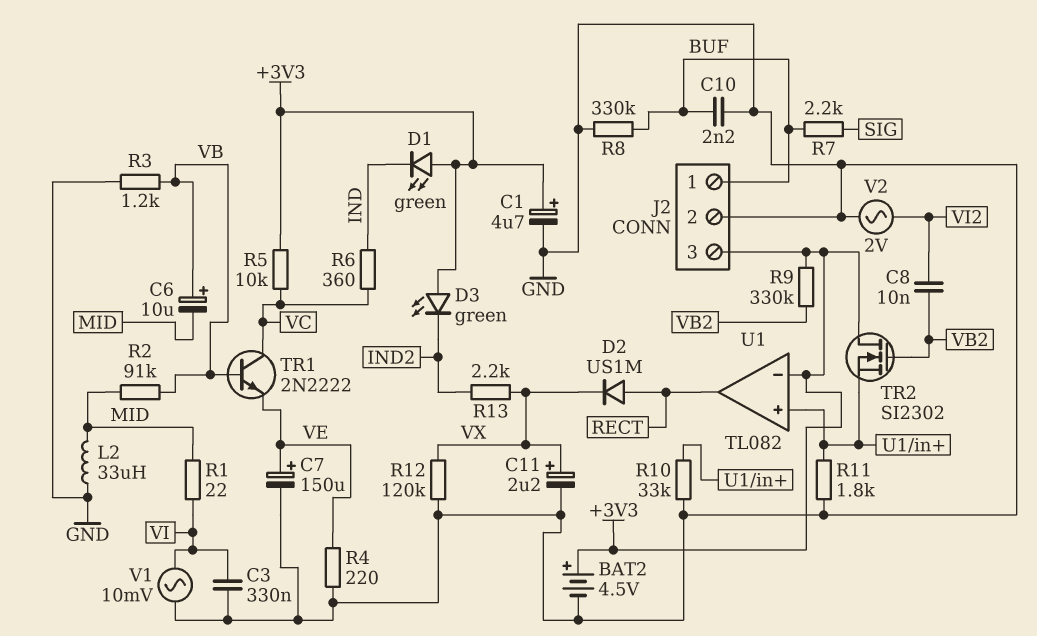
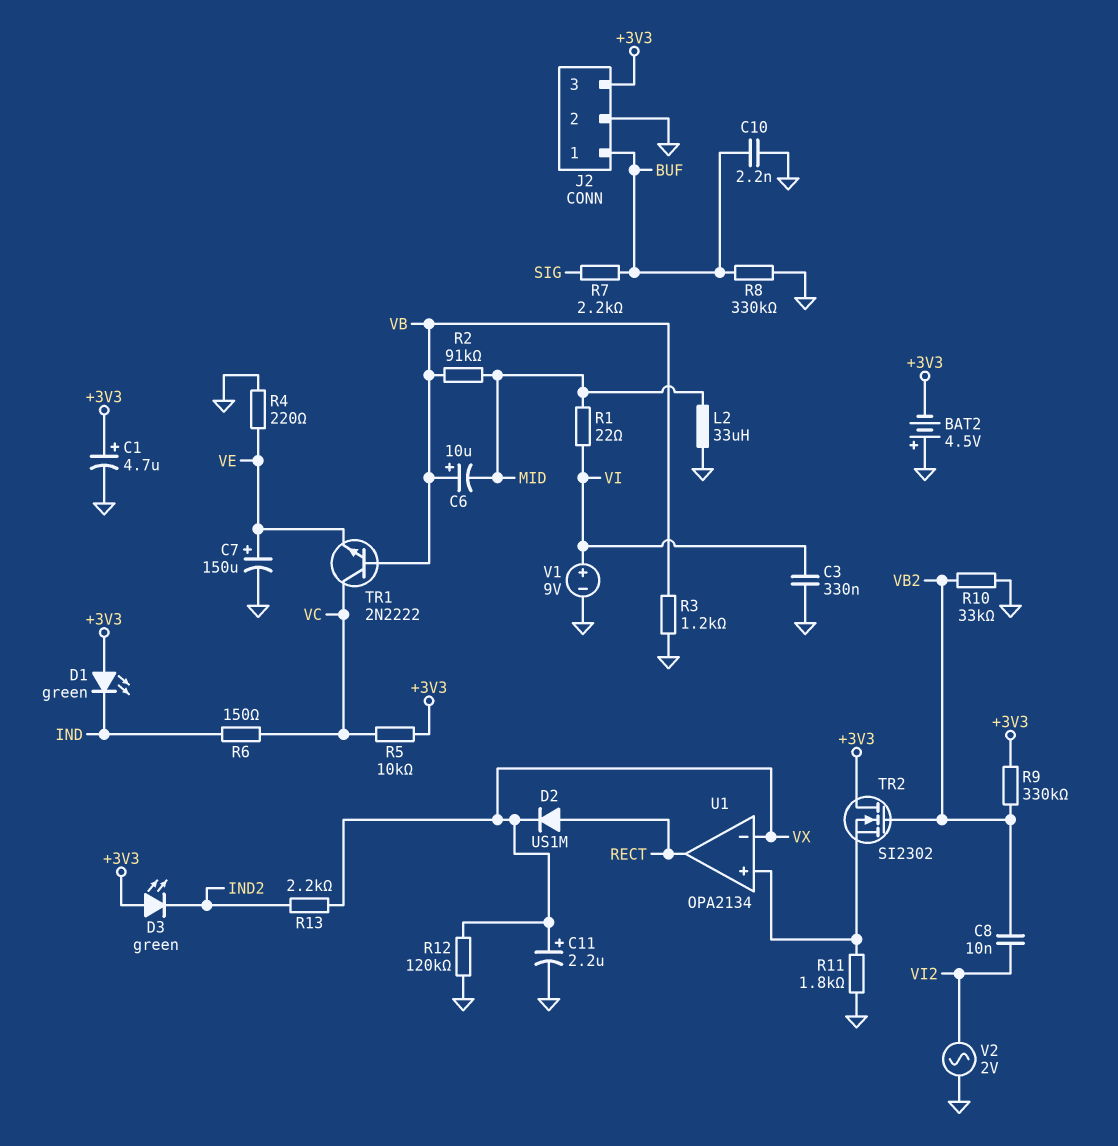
BAT2: 4.5V (plus +3V3, minus GND) -> 4.5V (plus GND, minus +3V3)
R6: 360 (IND, VC) -> 150 (IND, VC)
R10: 33k (GND, U1/in+) -> 33k (GND, VB2)
U1: TL082 -> OPA2134
U1 pin in-: +3V3 -> VX
V1: AC 10mV (GND, VI) -> 9V (plus VI, minus GND)

